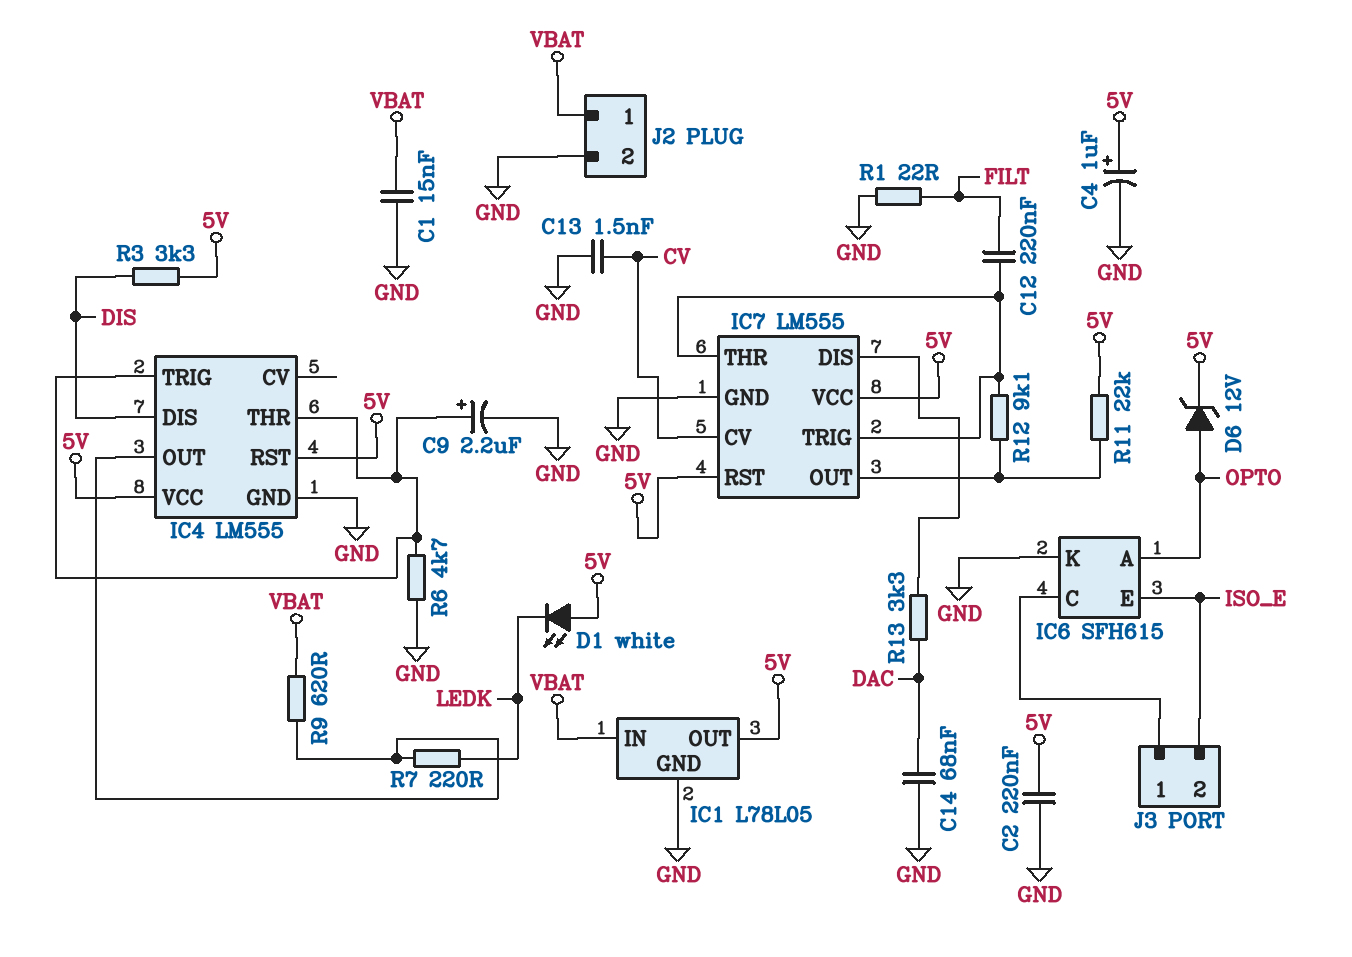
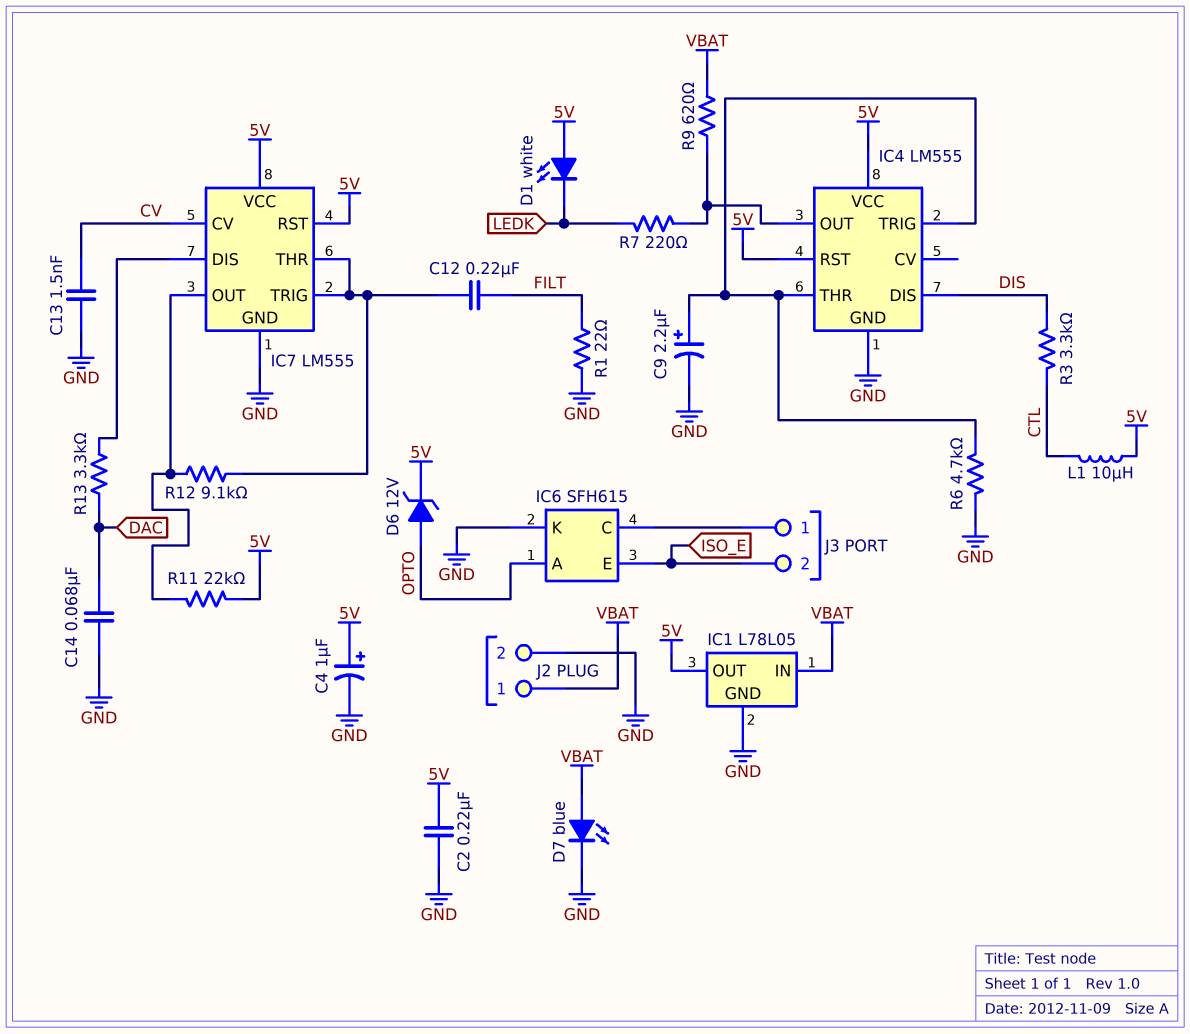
C1: 15nF (GND, VBAT) -> none
D7: none -> LED blue (A VBAT, K GND)
L1: none -> 10uH (5V, CTL)
R3: 3.3k (5V, DIS) -> 3.3k (CTL, DIS)

